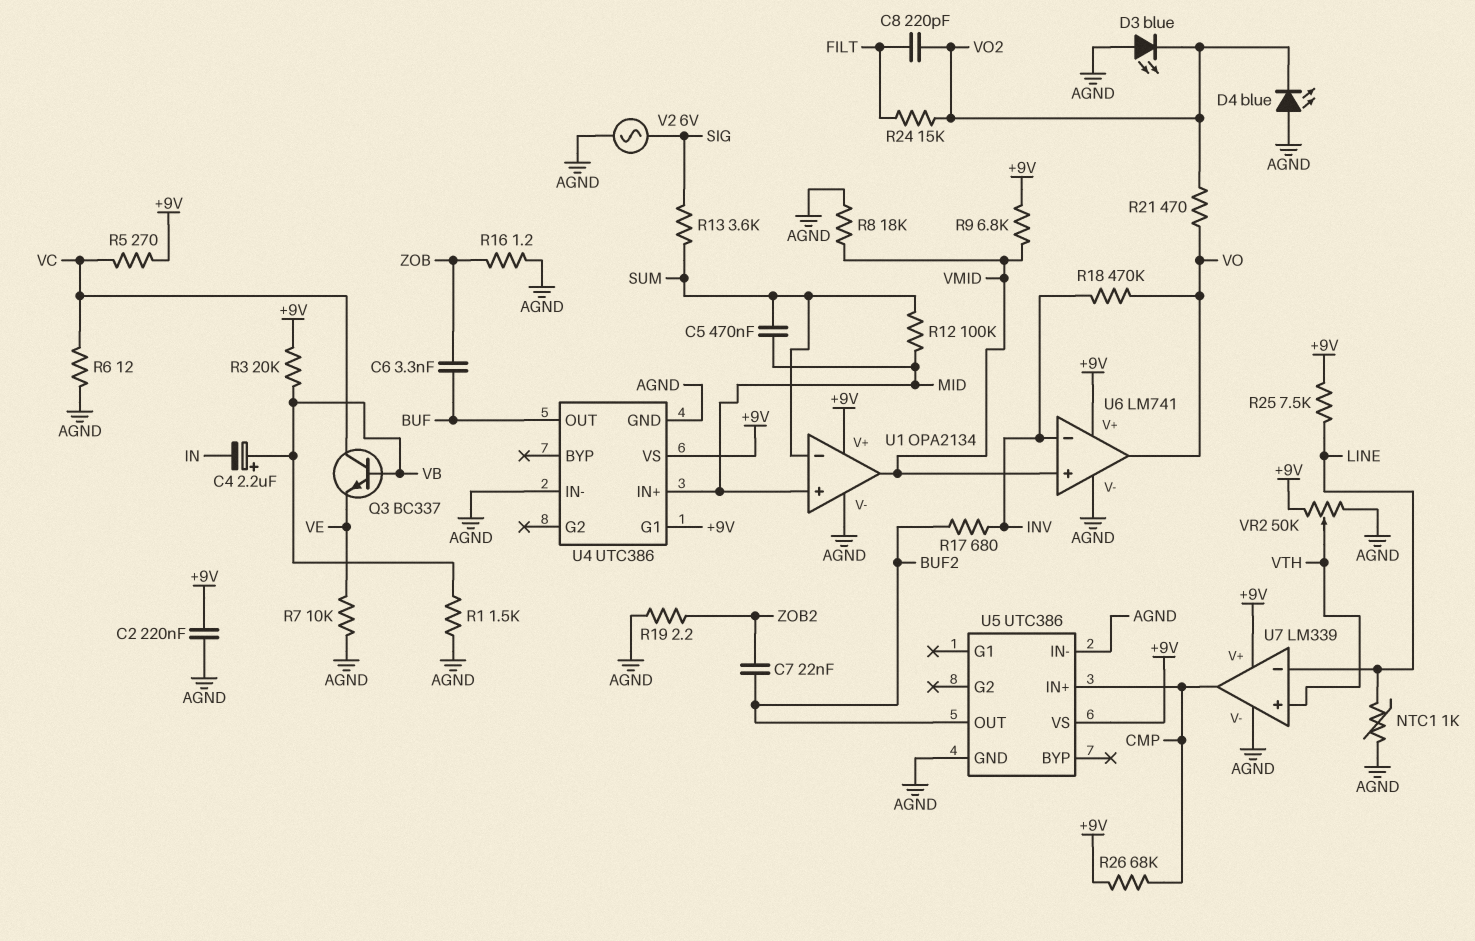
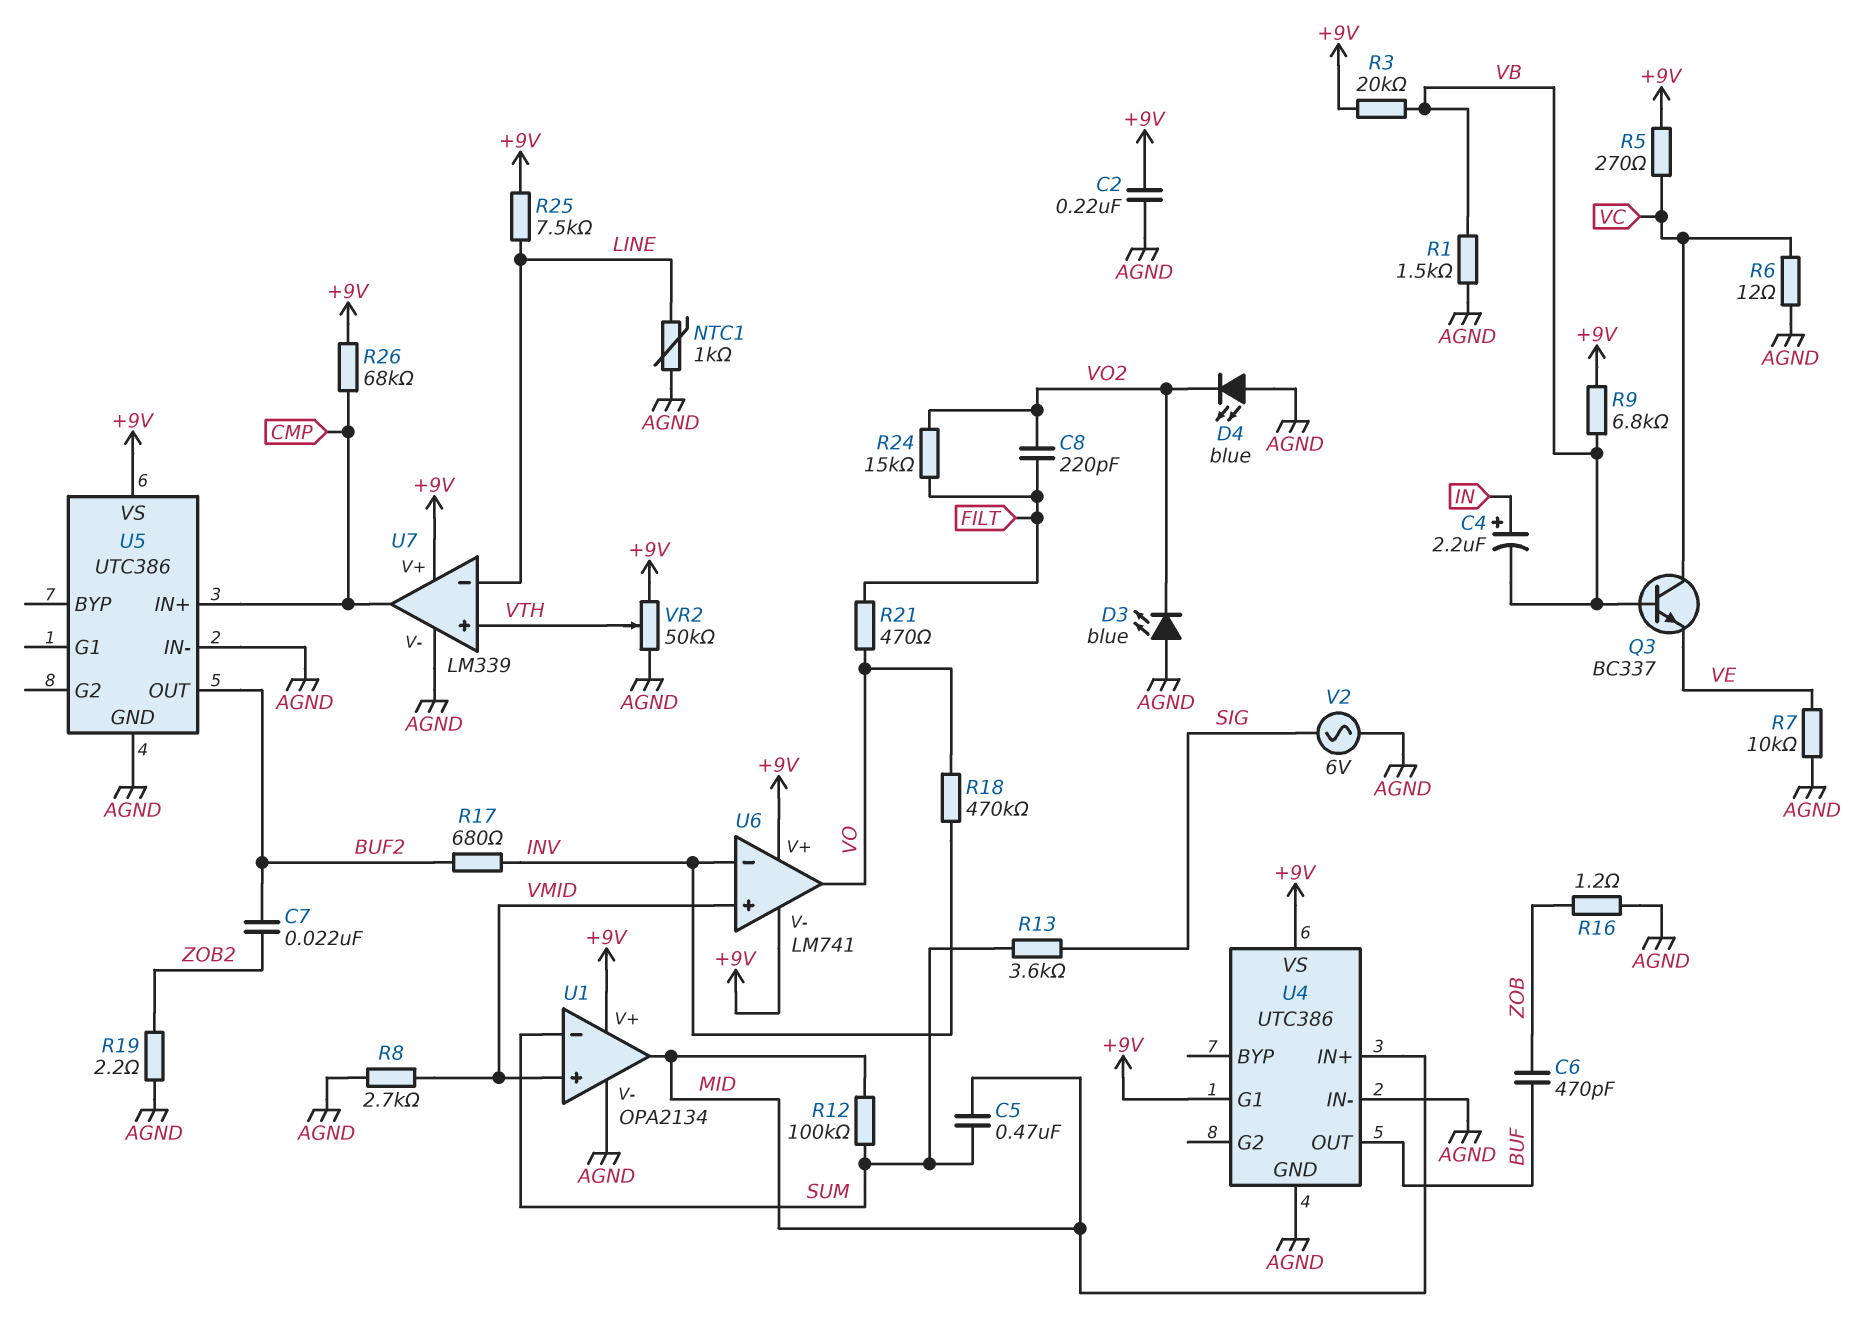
C4: 2.2uF (plus VB, minus IN) -> 2.2uF (plus IN, minus VB)
C6: 3.3nF (BUF, ZOB) -> 470pF (BUF, ZOB)
R8: 18k (AGND, VMID) -> 2.7k (AGND, VMID)
R9: 6.8k (+9V, VMID) -> 6.8k (+9V, VB)
R21: 470 (VO, VO2) -> 470 (FILT, VO)
U1 pin in+: MID -> VMID
U1 pin out: VMID -> MID
U6 pin V-: AGND -> +9V

